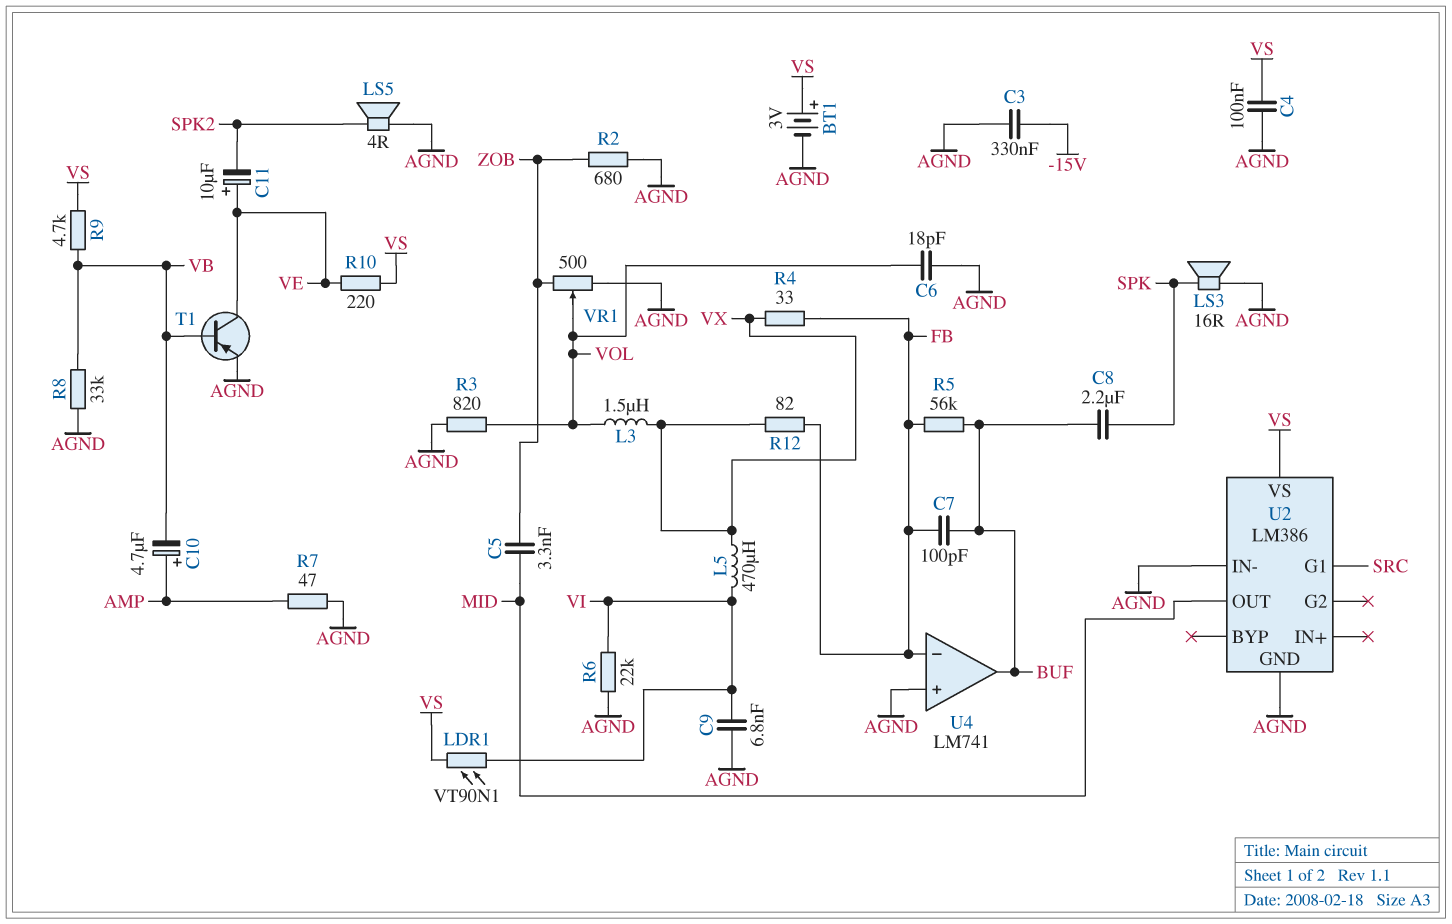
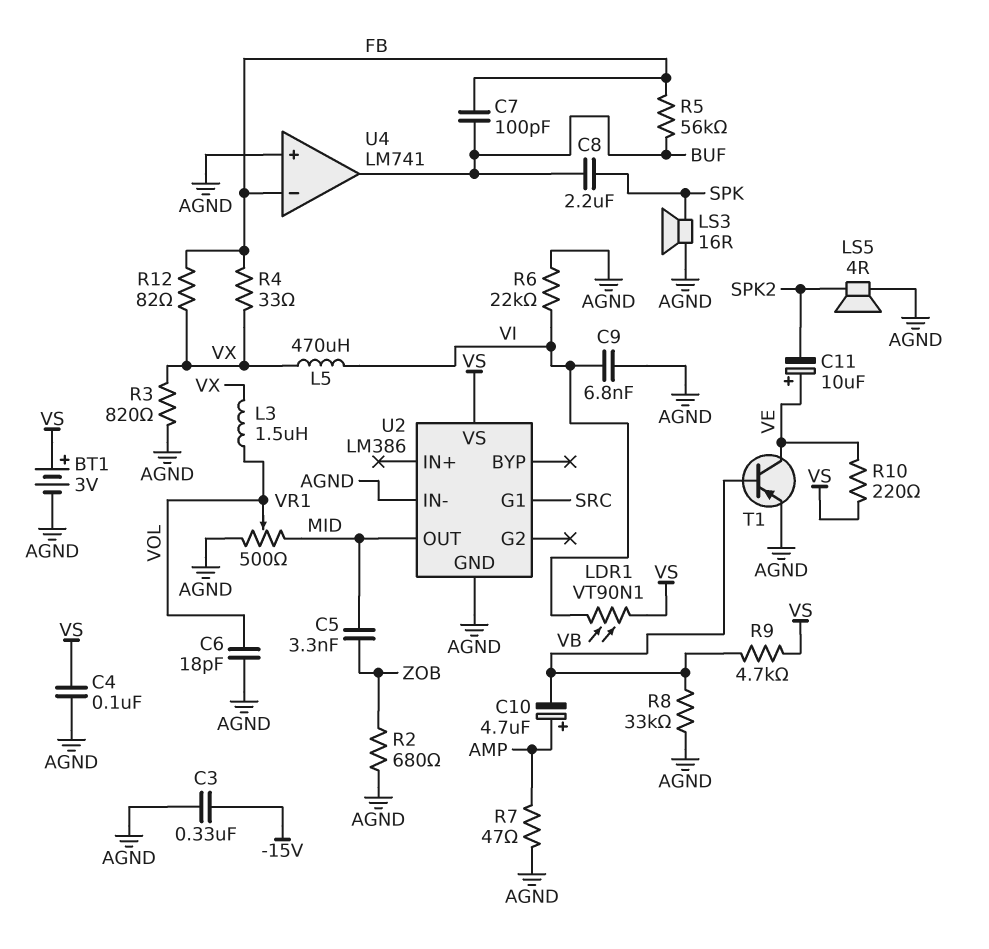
R3: 820 (AGND, VOL) -> 820 (AGND, VX)
VR1: 500 (AGND, ZOB, wiper VOL) -> 500 (AGND, MID, wiper VOL)

